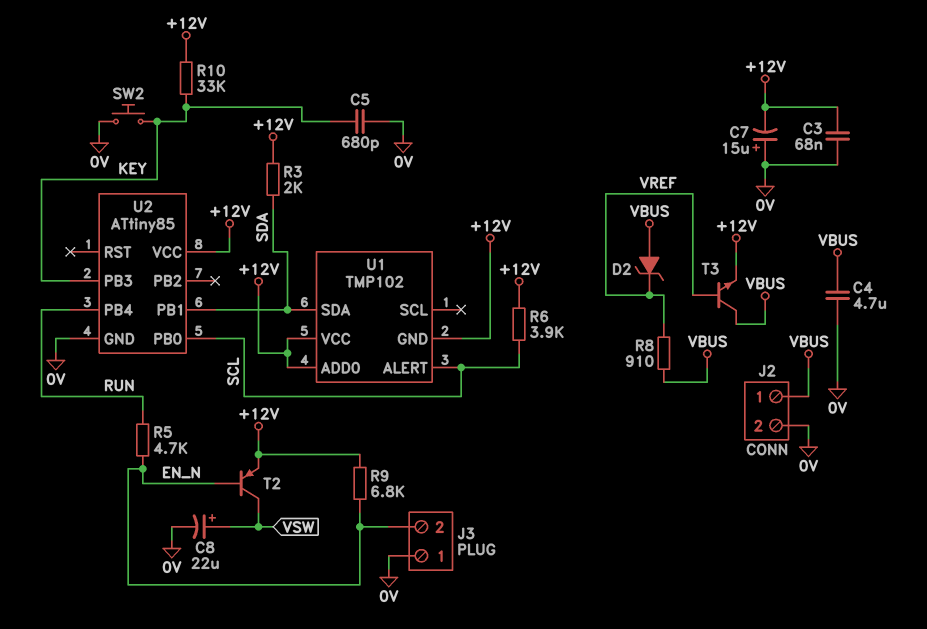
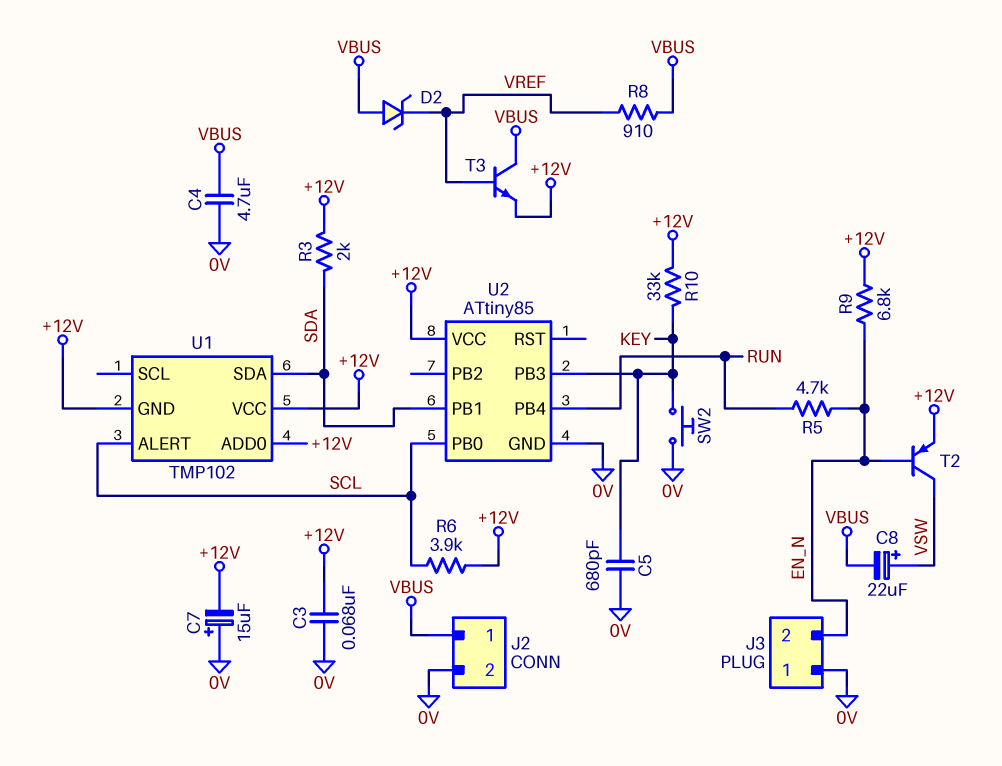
C8: 22uF (plus VSW, minus 0V) -> 22uF (plus VSW, minus VBUS)

